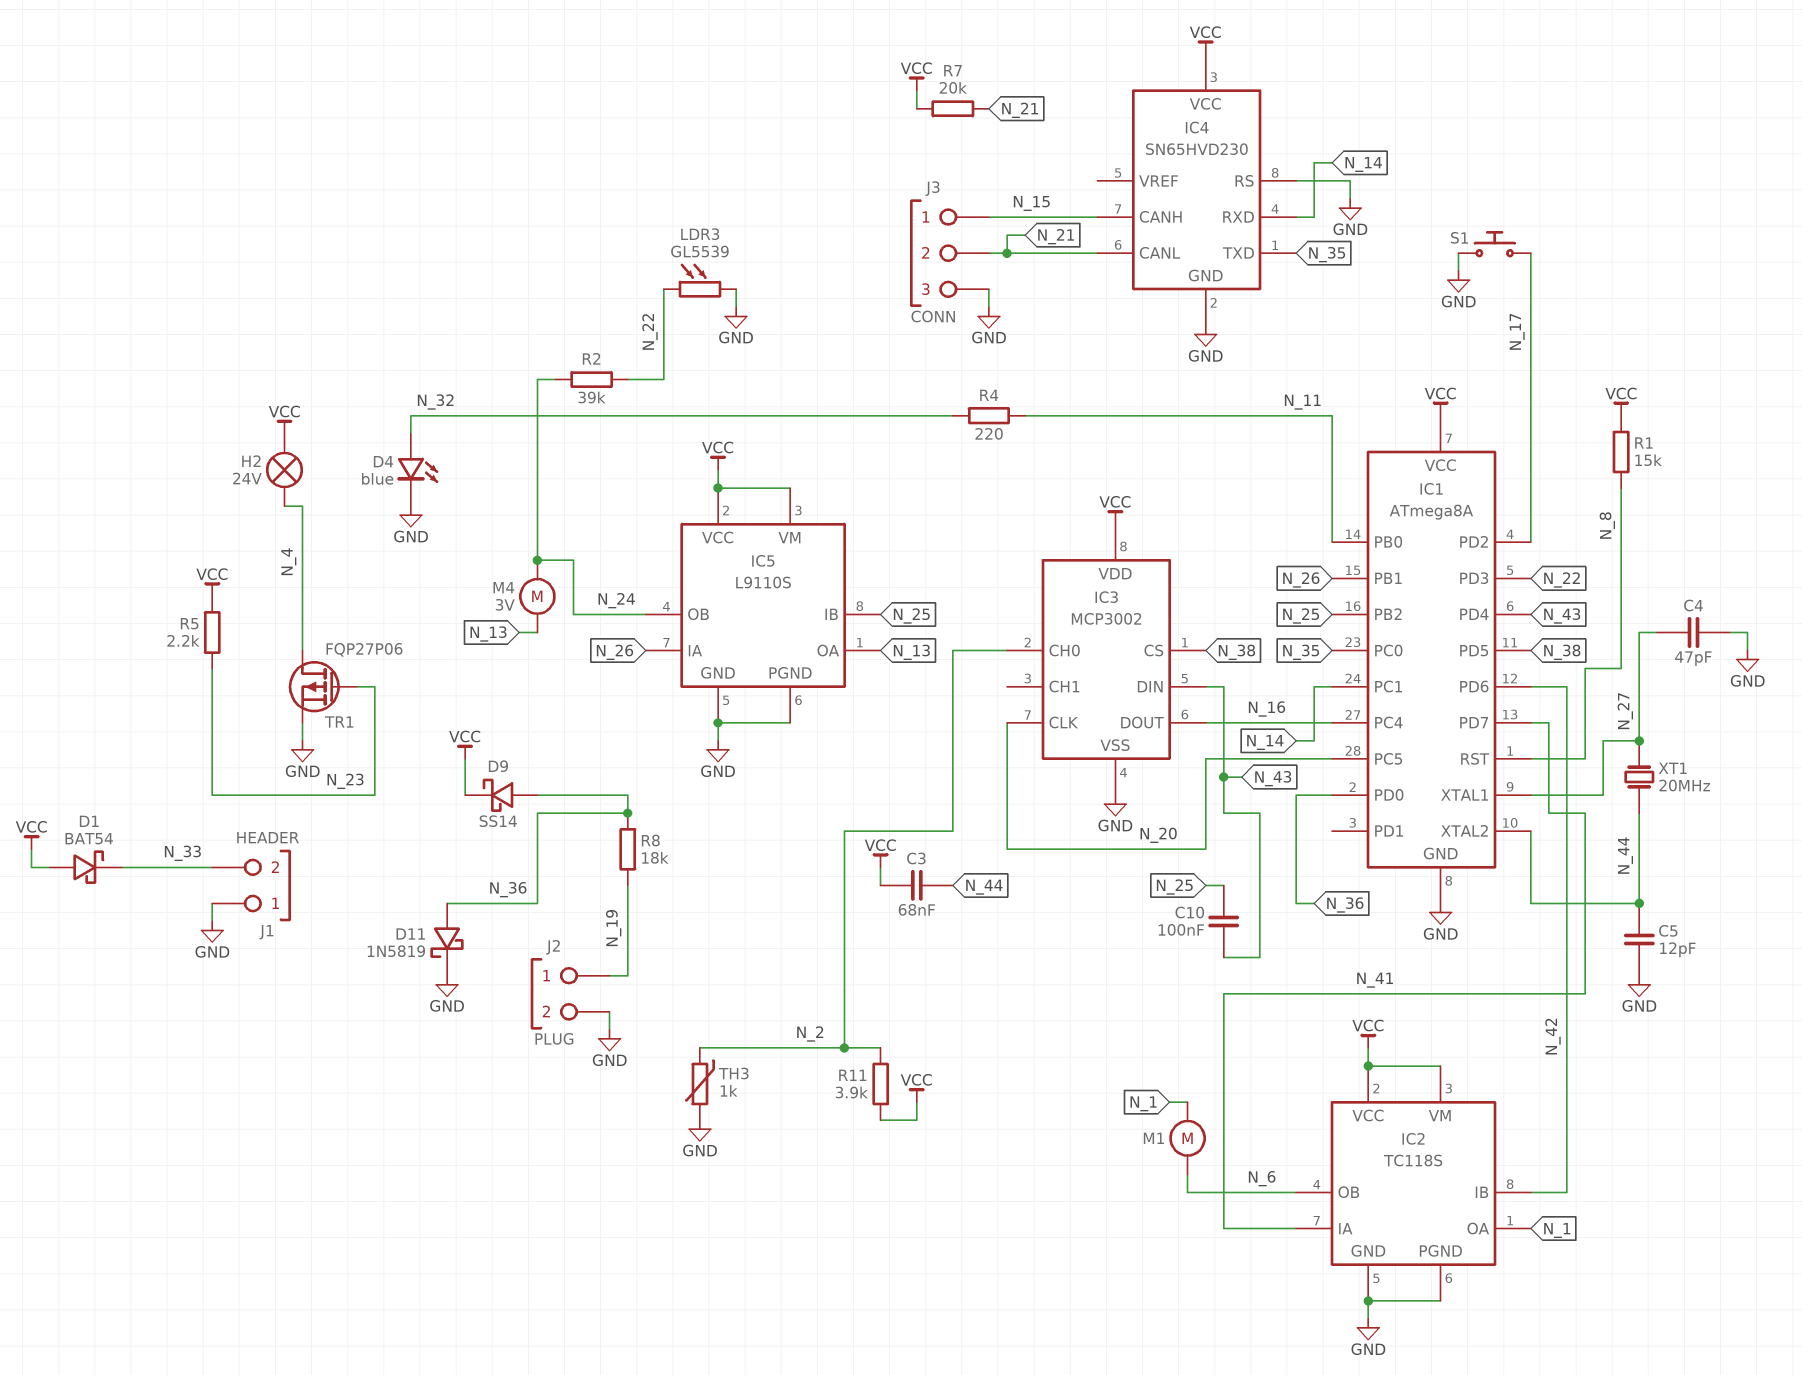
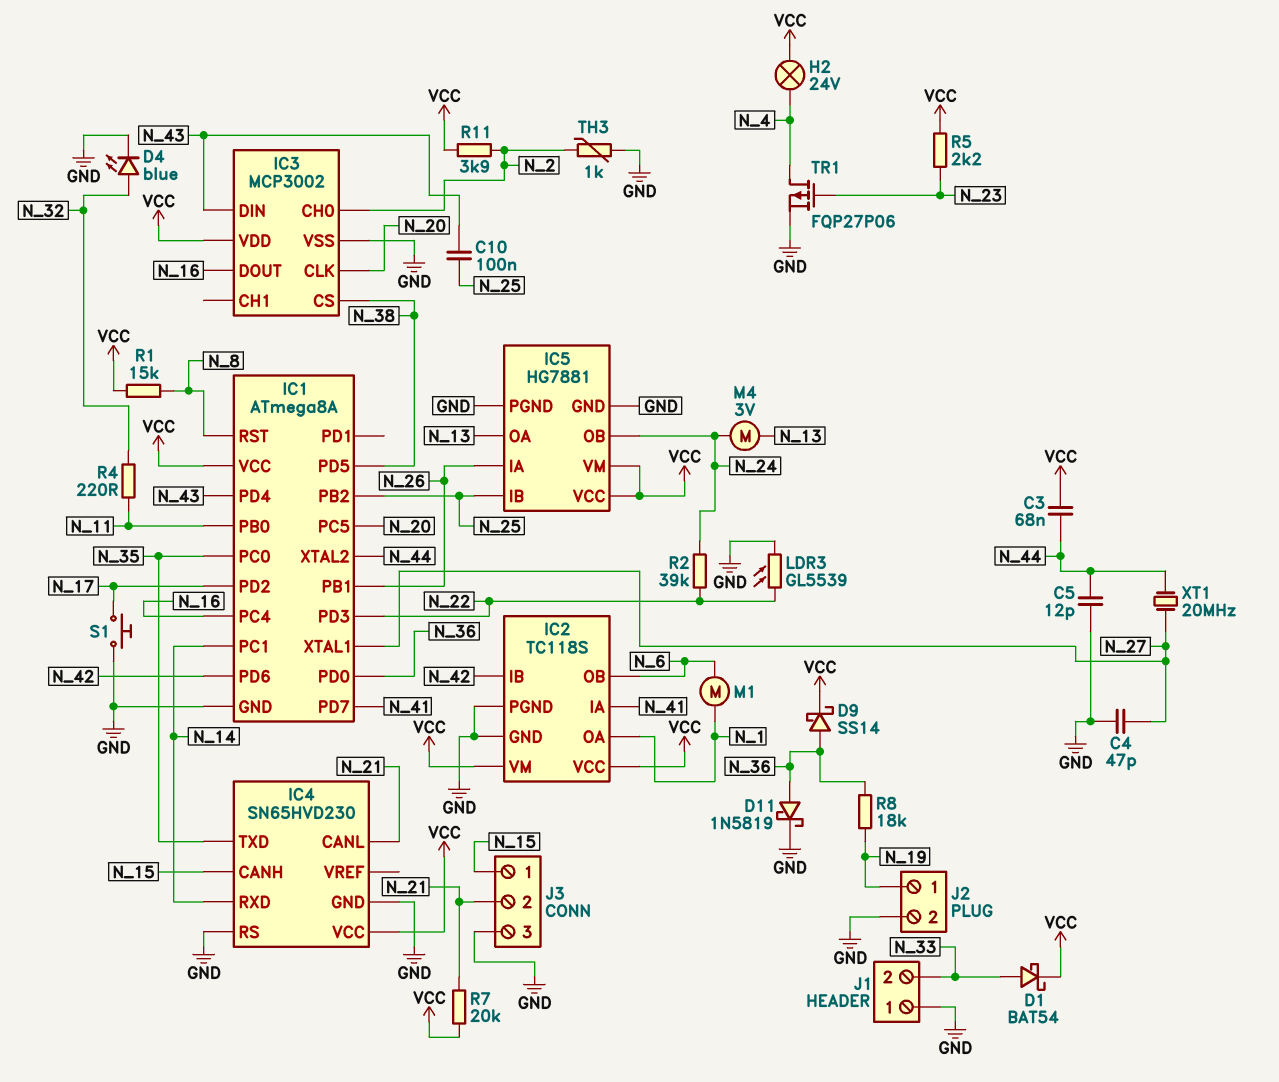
D1: schottky BAT54 (A VCC, K N_33) -> schottky BAT54 (A N_33, K VCC)
IC5: L9110S -> HG7881

